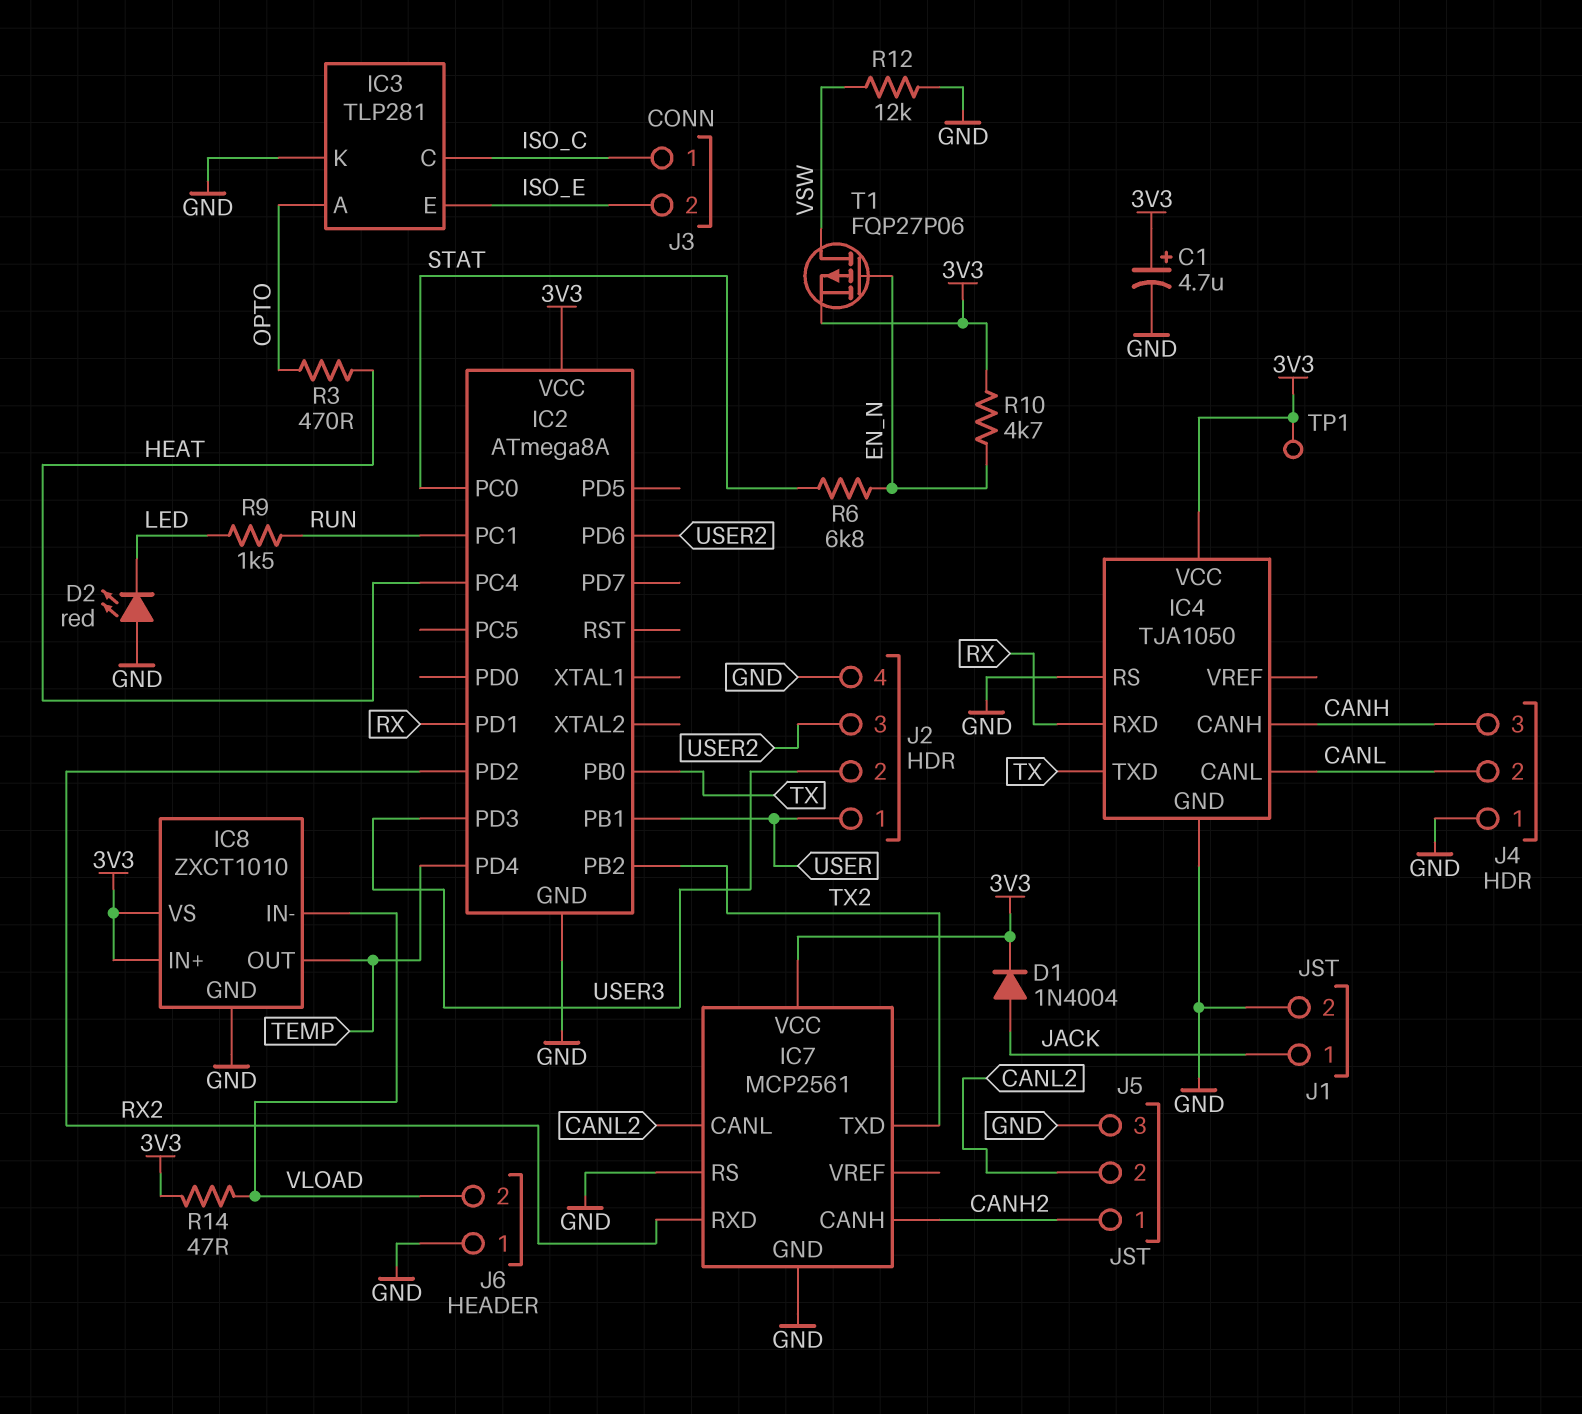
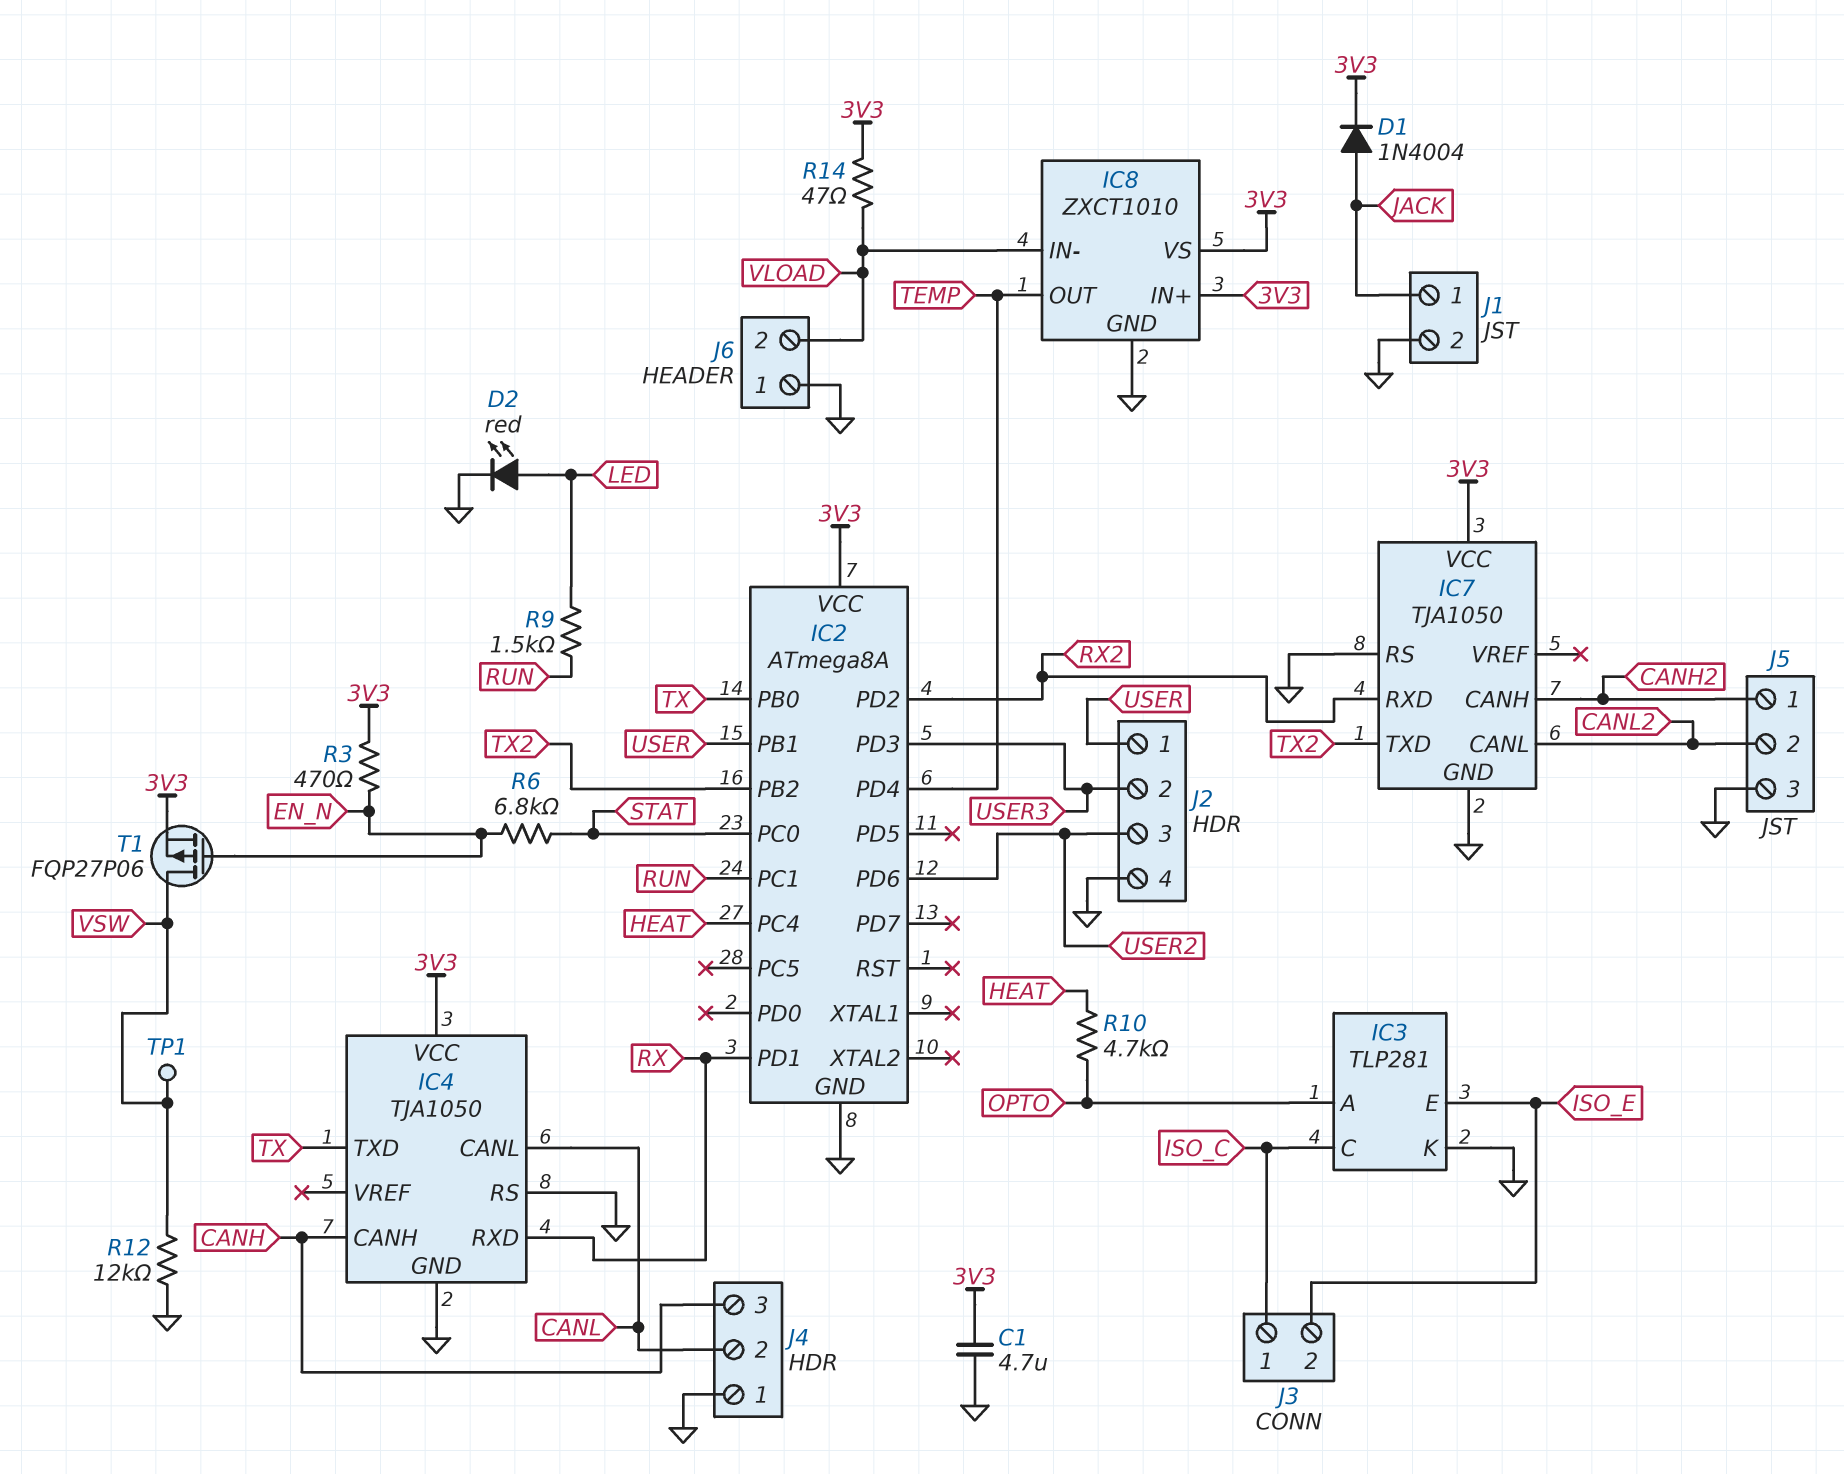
C1: 4.7uF (plus 3V3, minus GND) -> 4.7uF (3V3, GND)
D2: LED red (A GND, K LED) -> LED red (A LED, K GND)
IC7: MCP2561 -> TJA1050
R3: 470 (HEAT, OPTO) -> 470 (3V3, EN_N)
R10: 4.7k (3V3, EN_N) -> 4.7k (HEAT, OPTO)
TP1: test point (3V3) -> test point (VSW)

